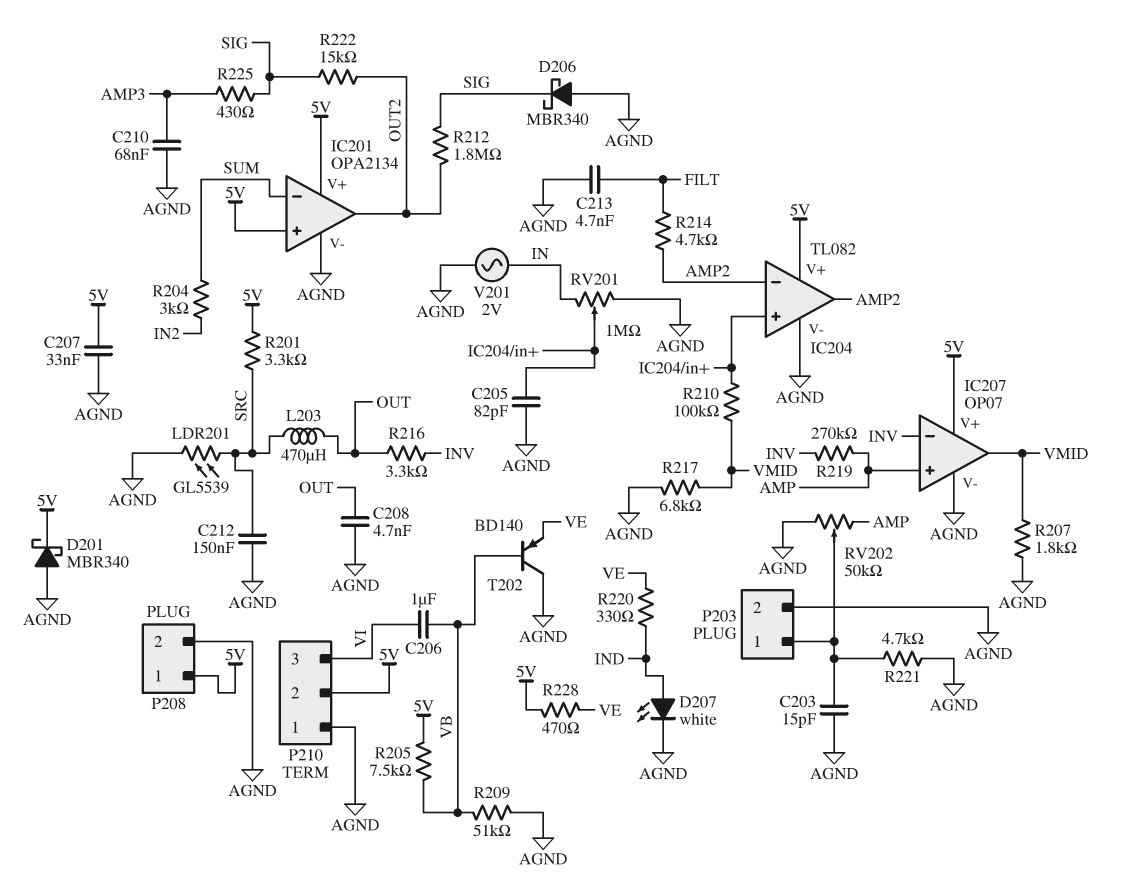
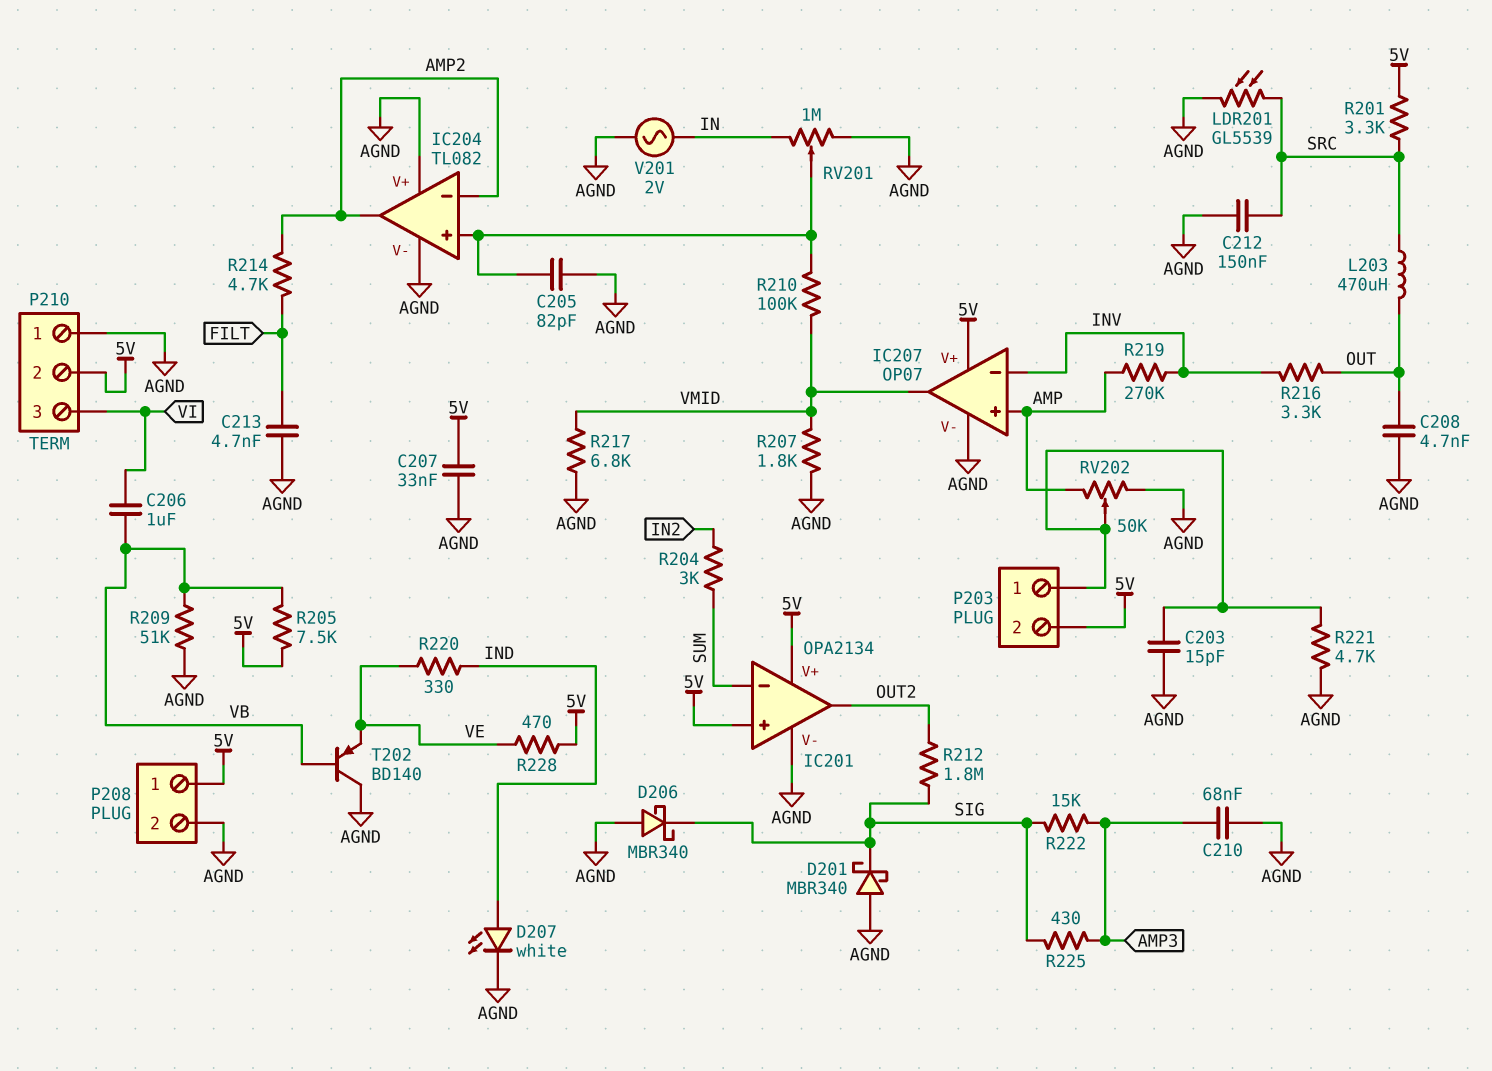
D201: schottky MBR340 (A AGND, K 5V) -> schottky MBR340 (A AGND, K SIG)
IC204 pin V+: 5V -> AGND
P203 pin 2: AGND -> 5V
R222: 15k (OUT2, SIG) -> 15k (AMP3, SIG)

